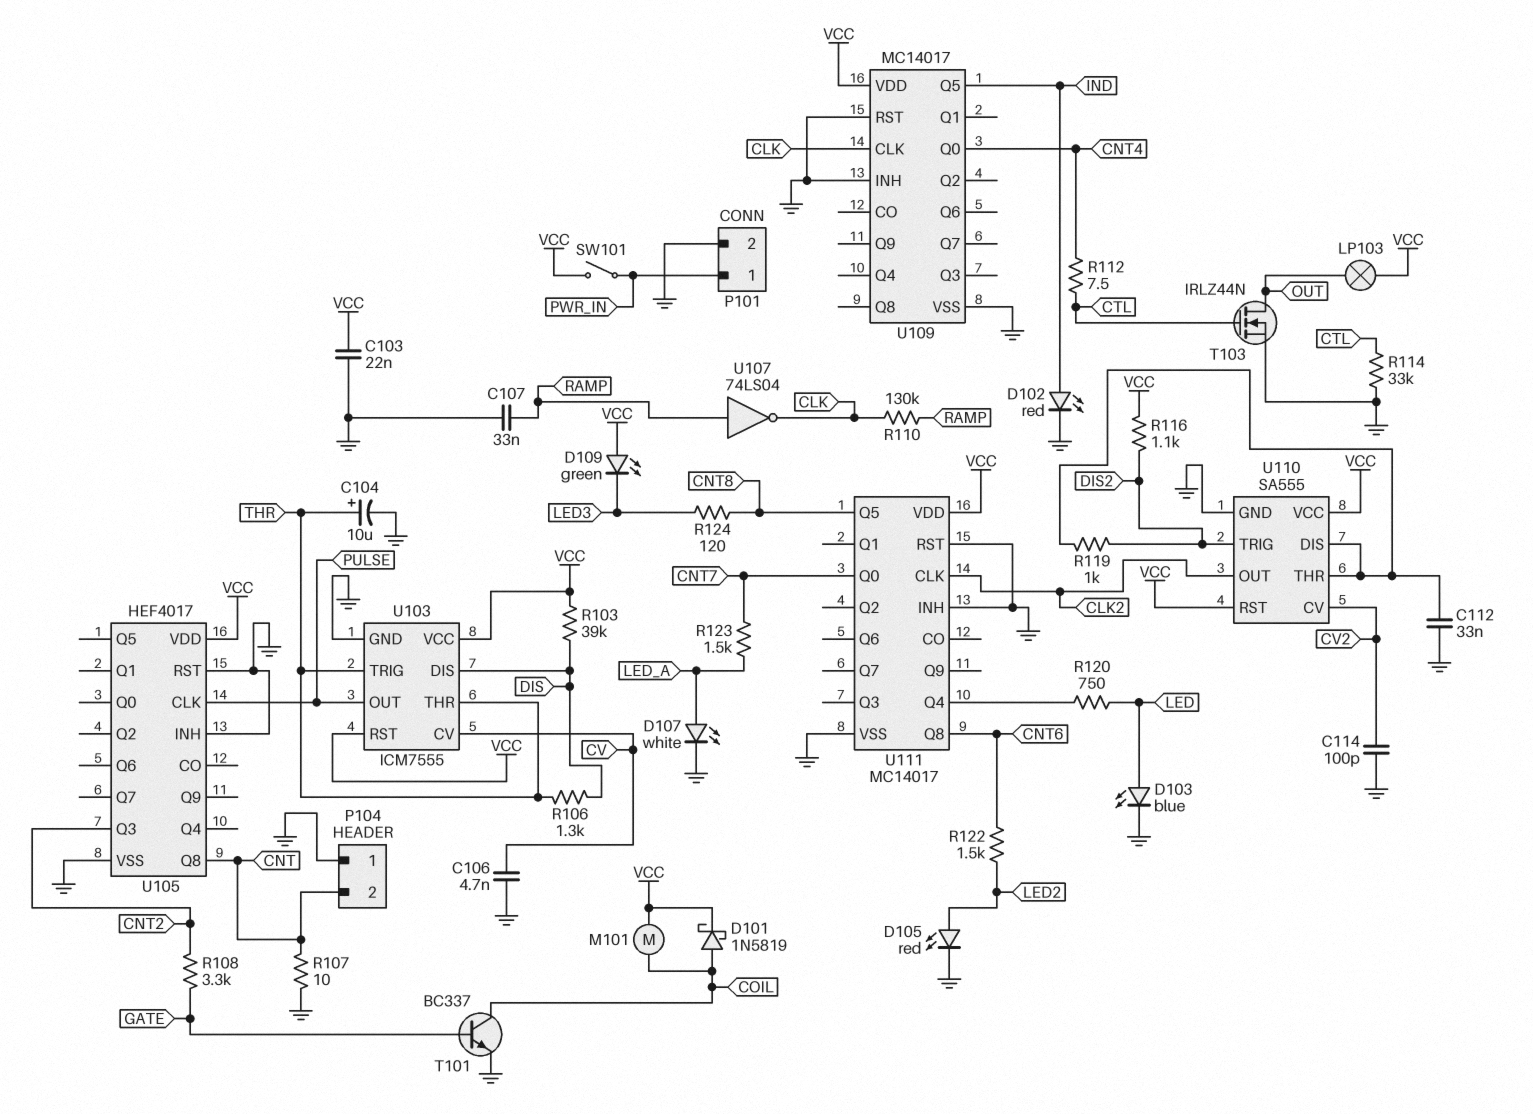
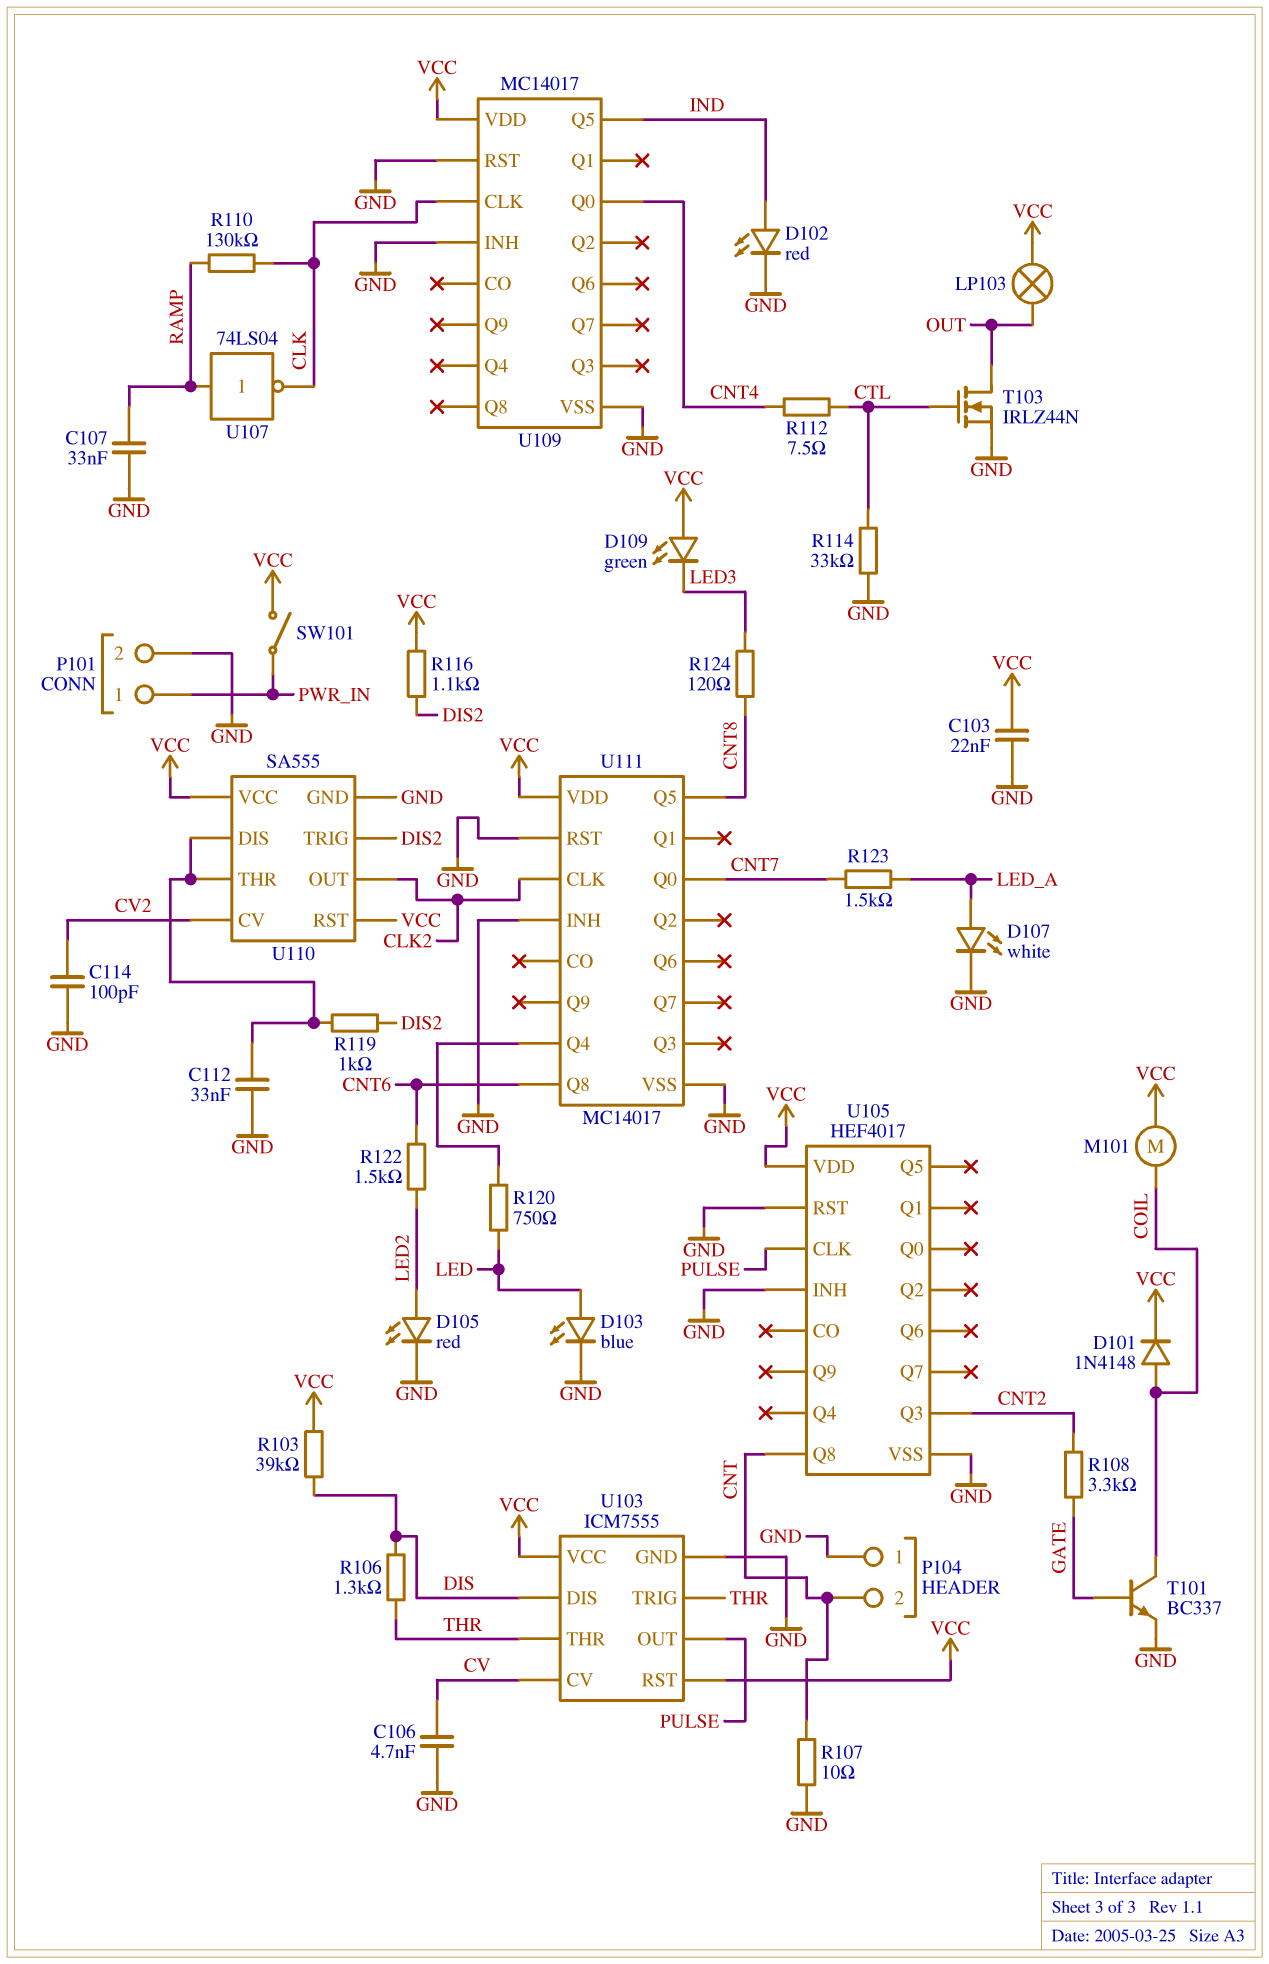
C104: 10uF (plus THR, minus GND) -> none
D101: schottky 1N5819 (A COIL, K VCC) -> diode 1N4148 (A COIL, K VCC)

